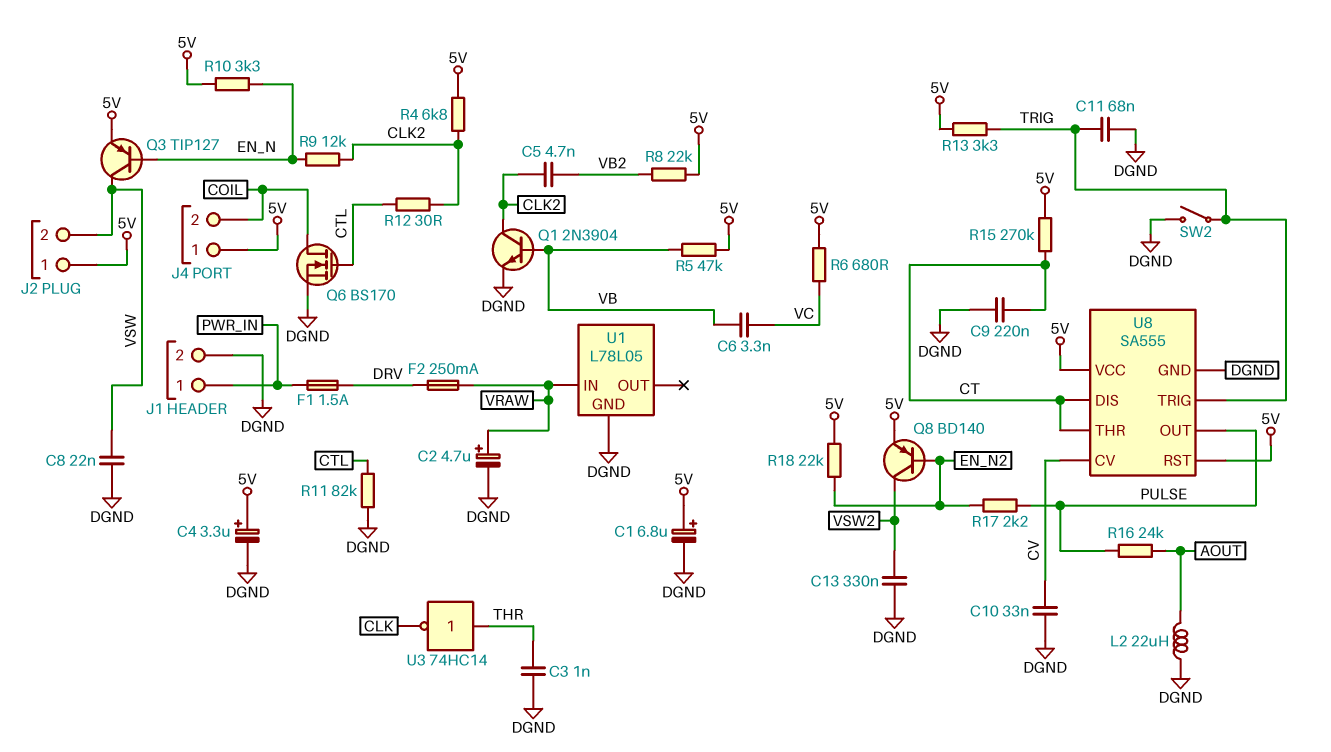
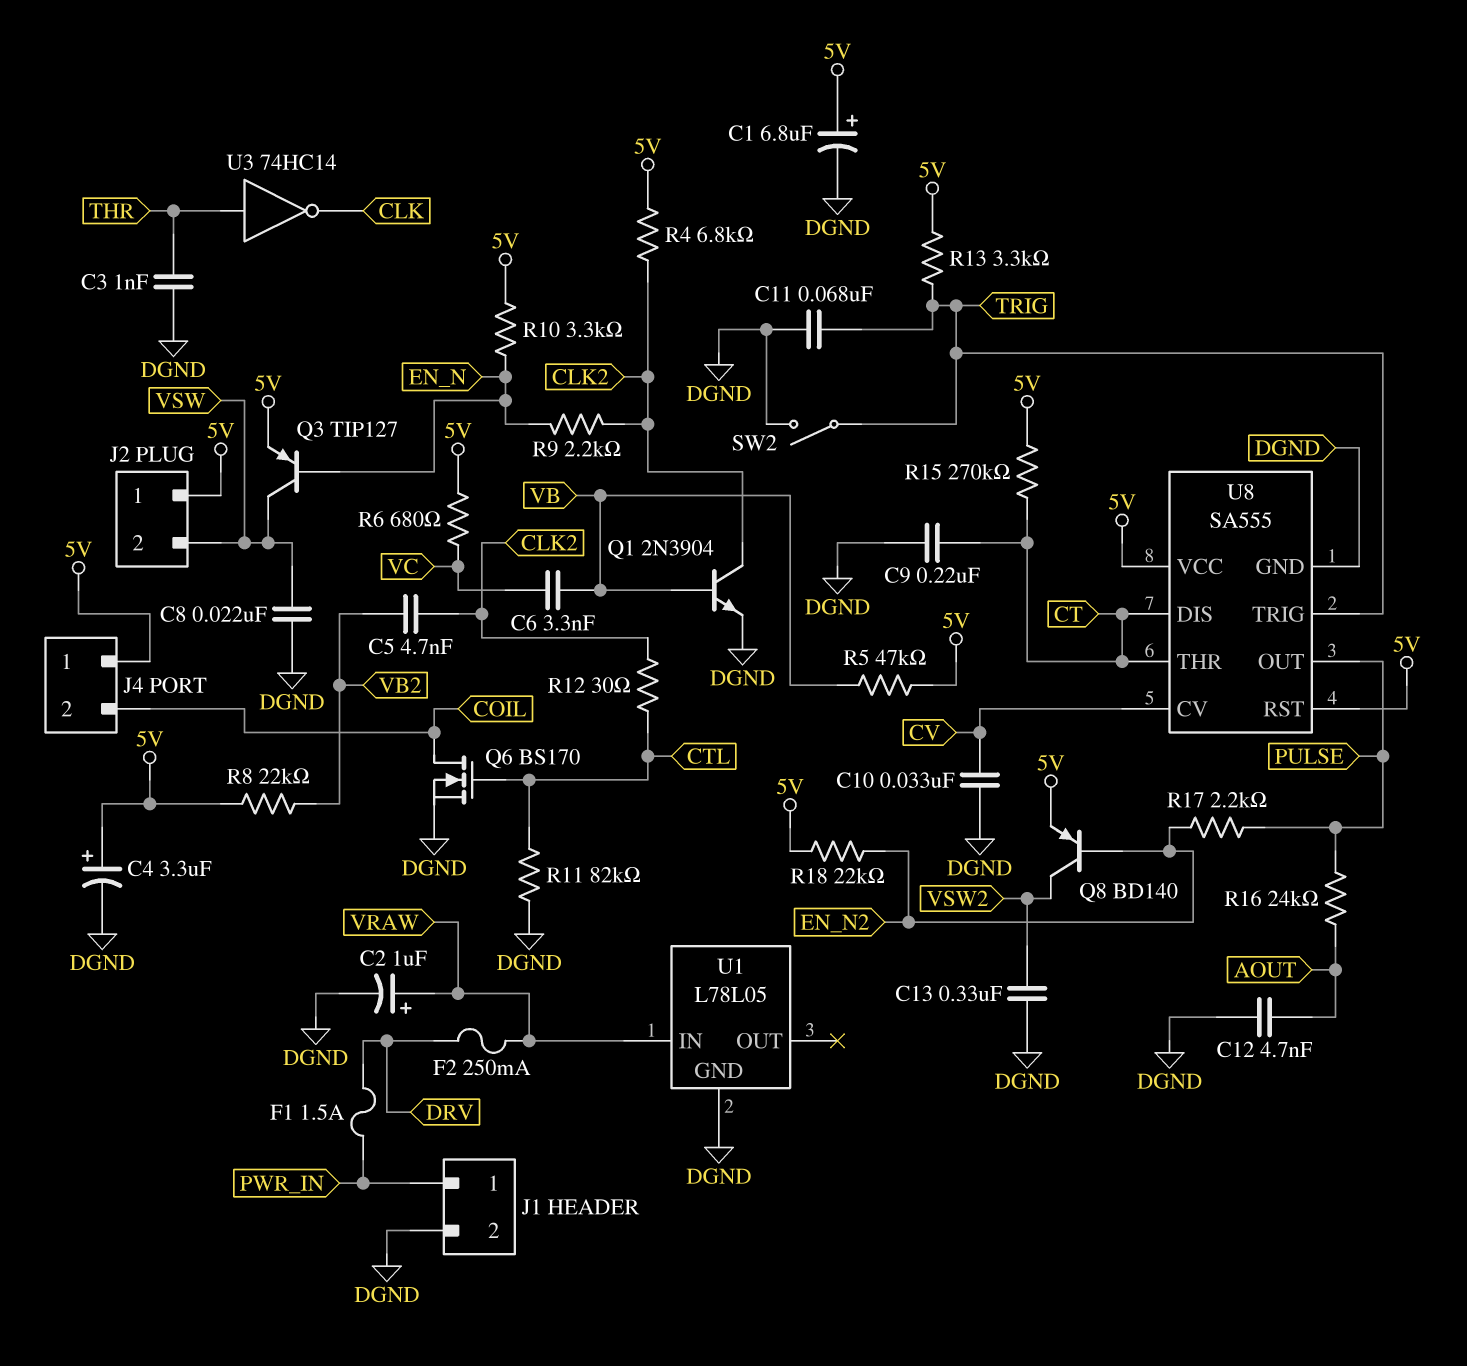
C2: 4.7uF (plus VRAW, minus DGND) -> 1uF (plus VRAW, minus DGND)
C12: none -> 4.7nF (AOUT, DGND)
L2: 22uH (AOUT, DGND) -> none
R9: 12k (CLK2, EN_N) -> 2.2k (CLK2, EN_N)

